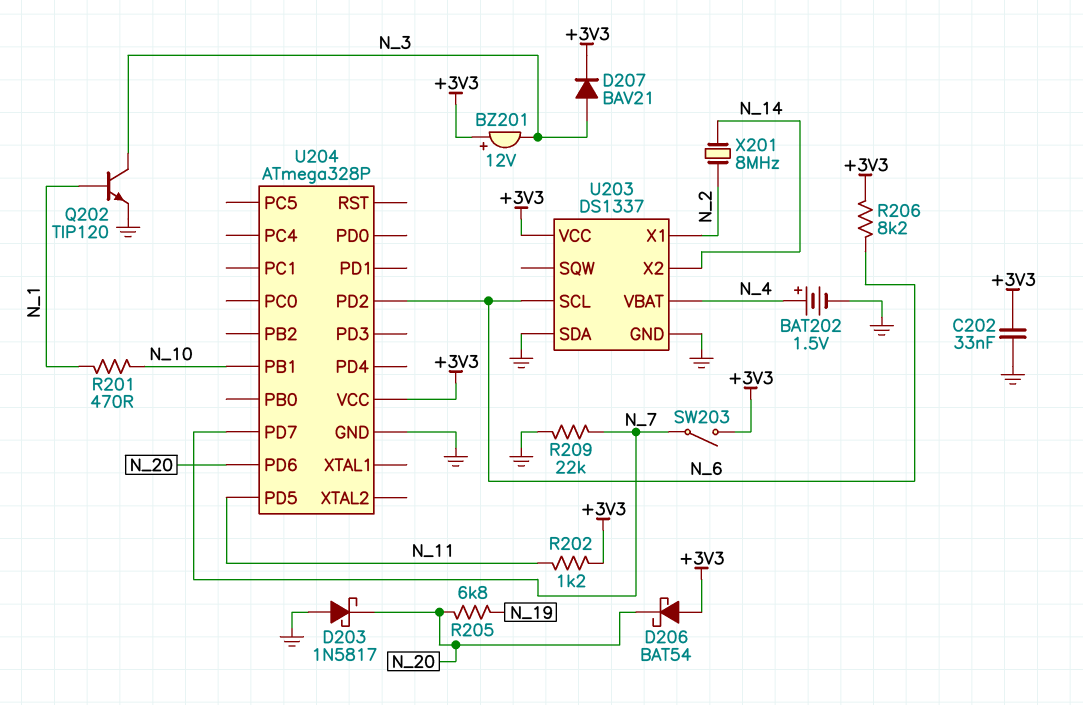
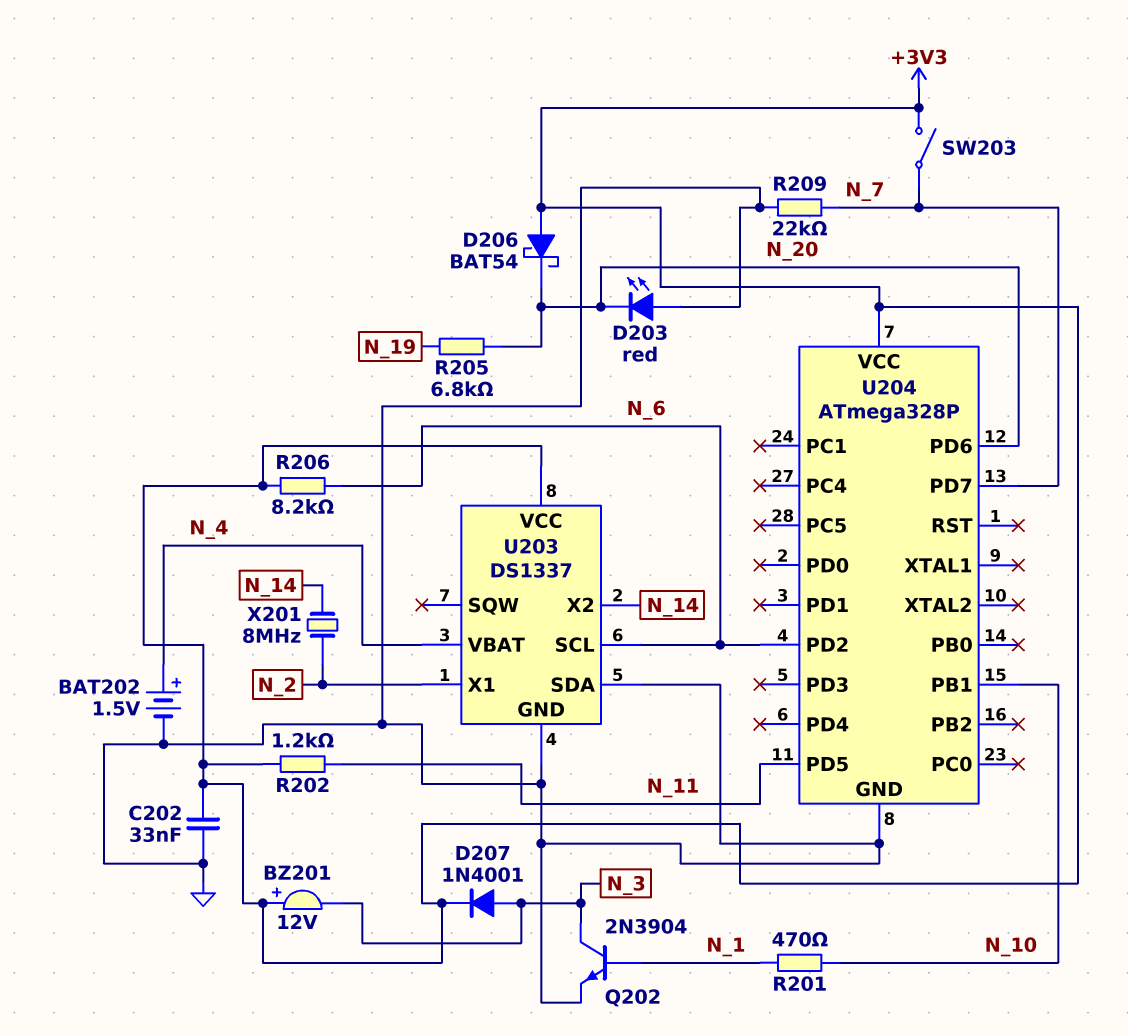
D203: schottky 1N5817 (A GND, K N_20) -> LED red (A GND, K N_20)
D207: diode BAV21 (A N_3, K +3V3) -> diode 1N4001 (A N_3, K +3V3)
Q202: NPN TIP120 (B N_1, C N_3, E GND) -> NPN 2N3904 (B N_1, C N_3, E GND)

